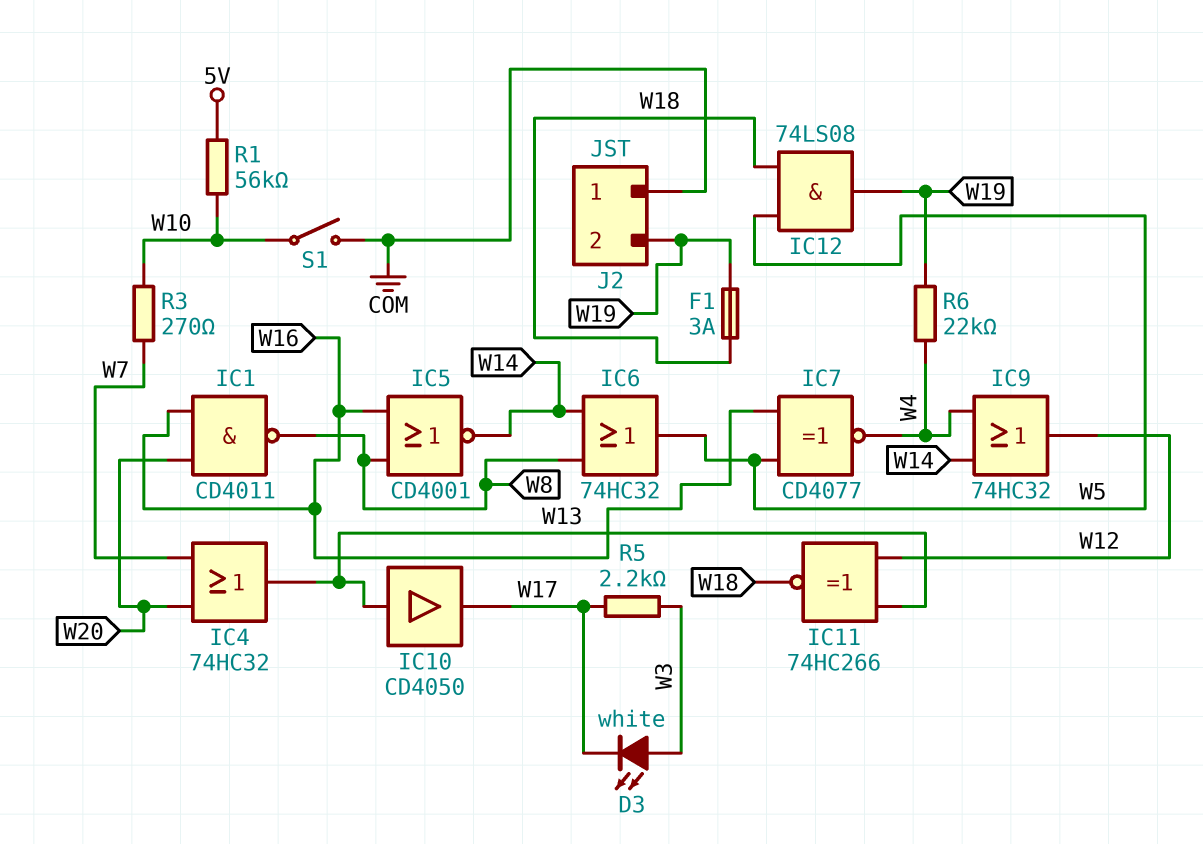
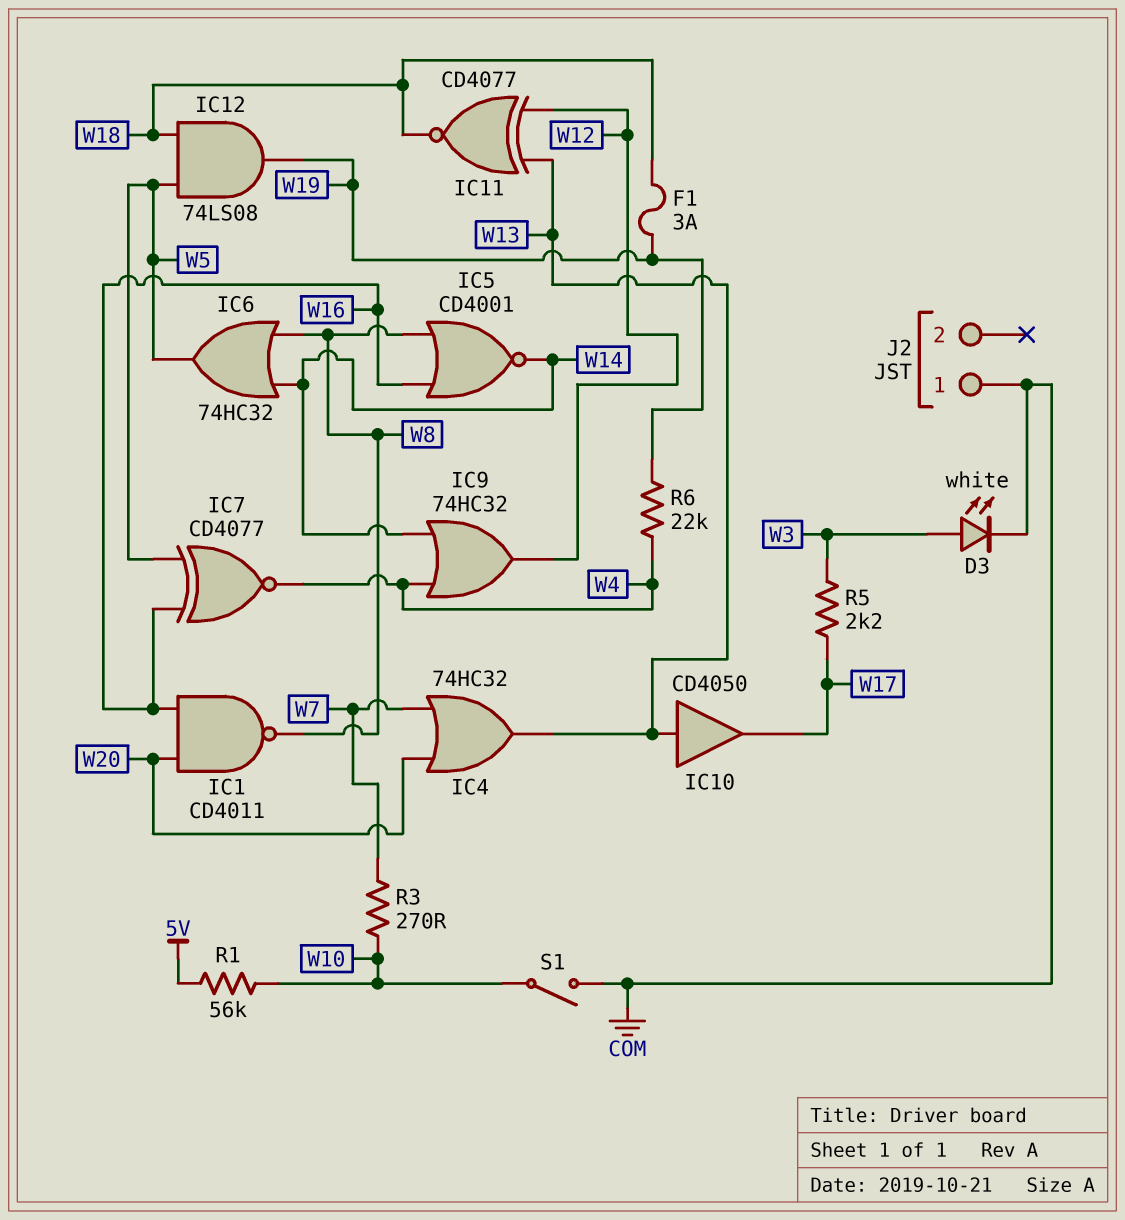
D3: LED white (A W3, K W17) -> LED white (A W3, K COM)
IC11: XNOR 74HC266 (in W12, in W13, out W18) -> XNOR CD4077 (in W12, in W13, out W18)
J2 pin 2: W19 -> none

